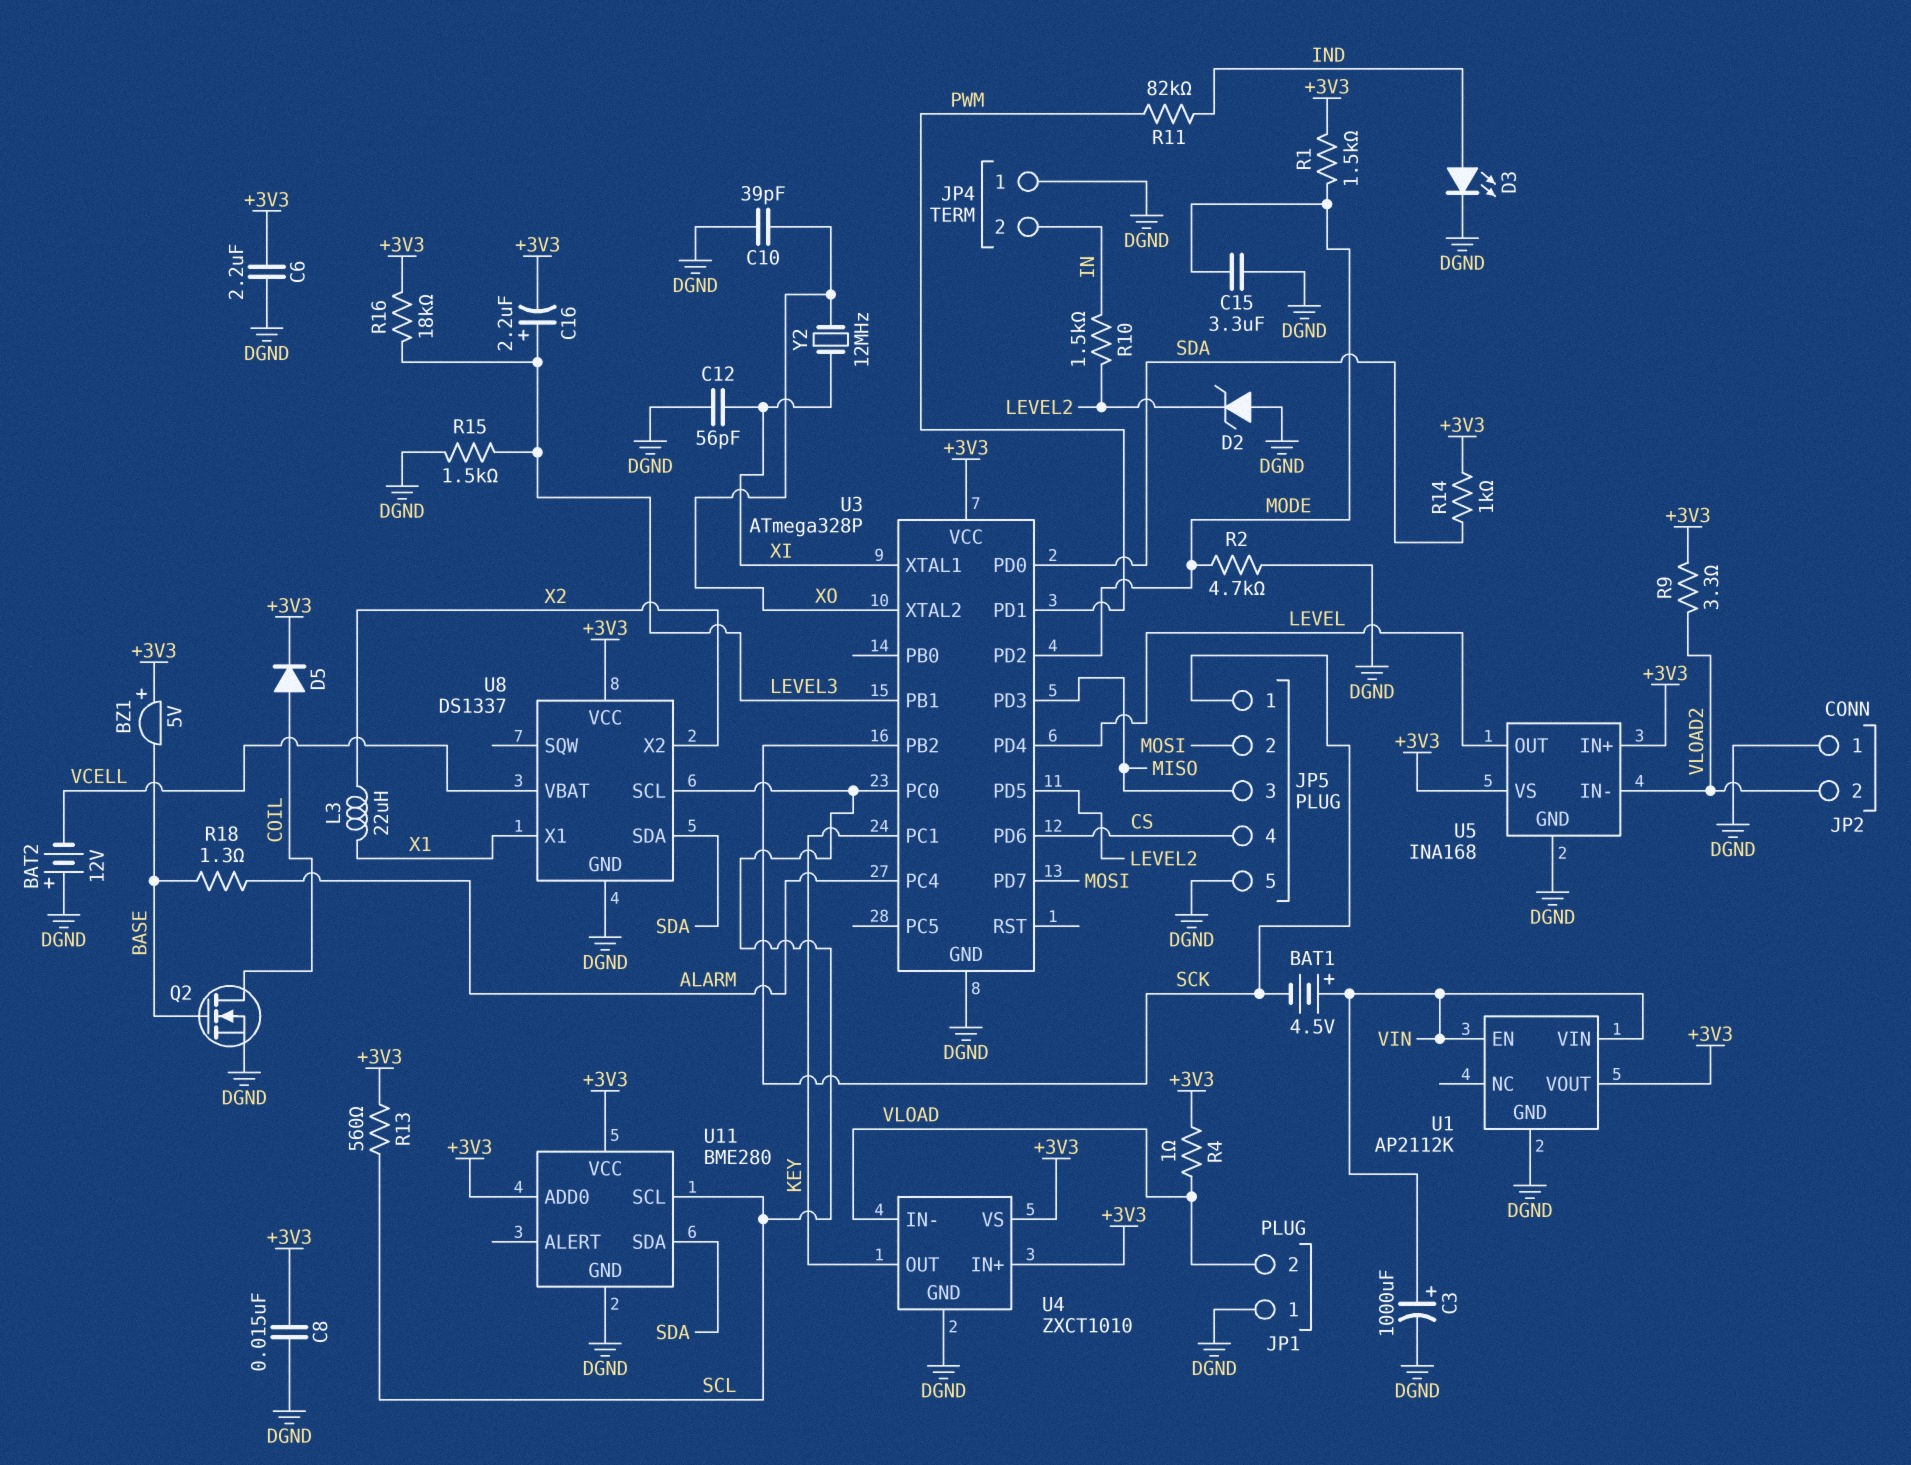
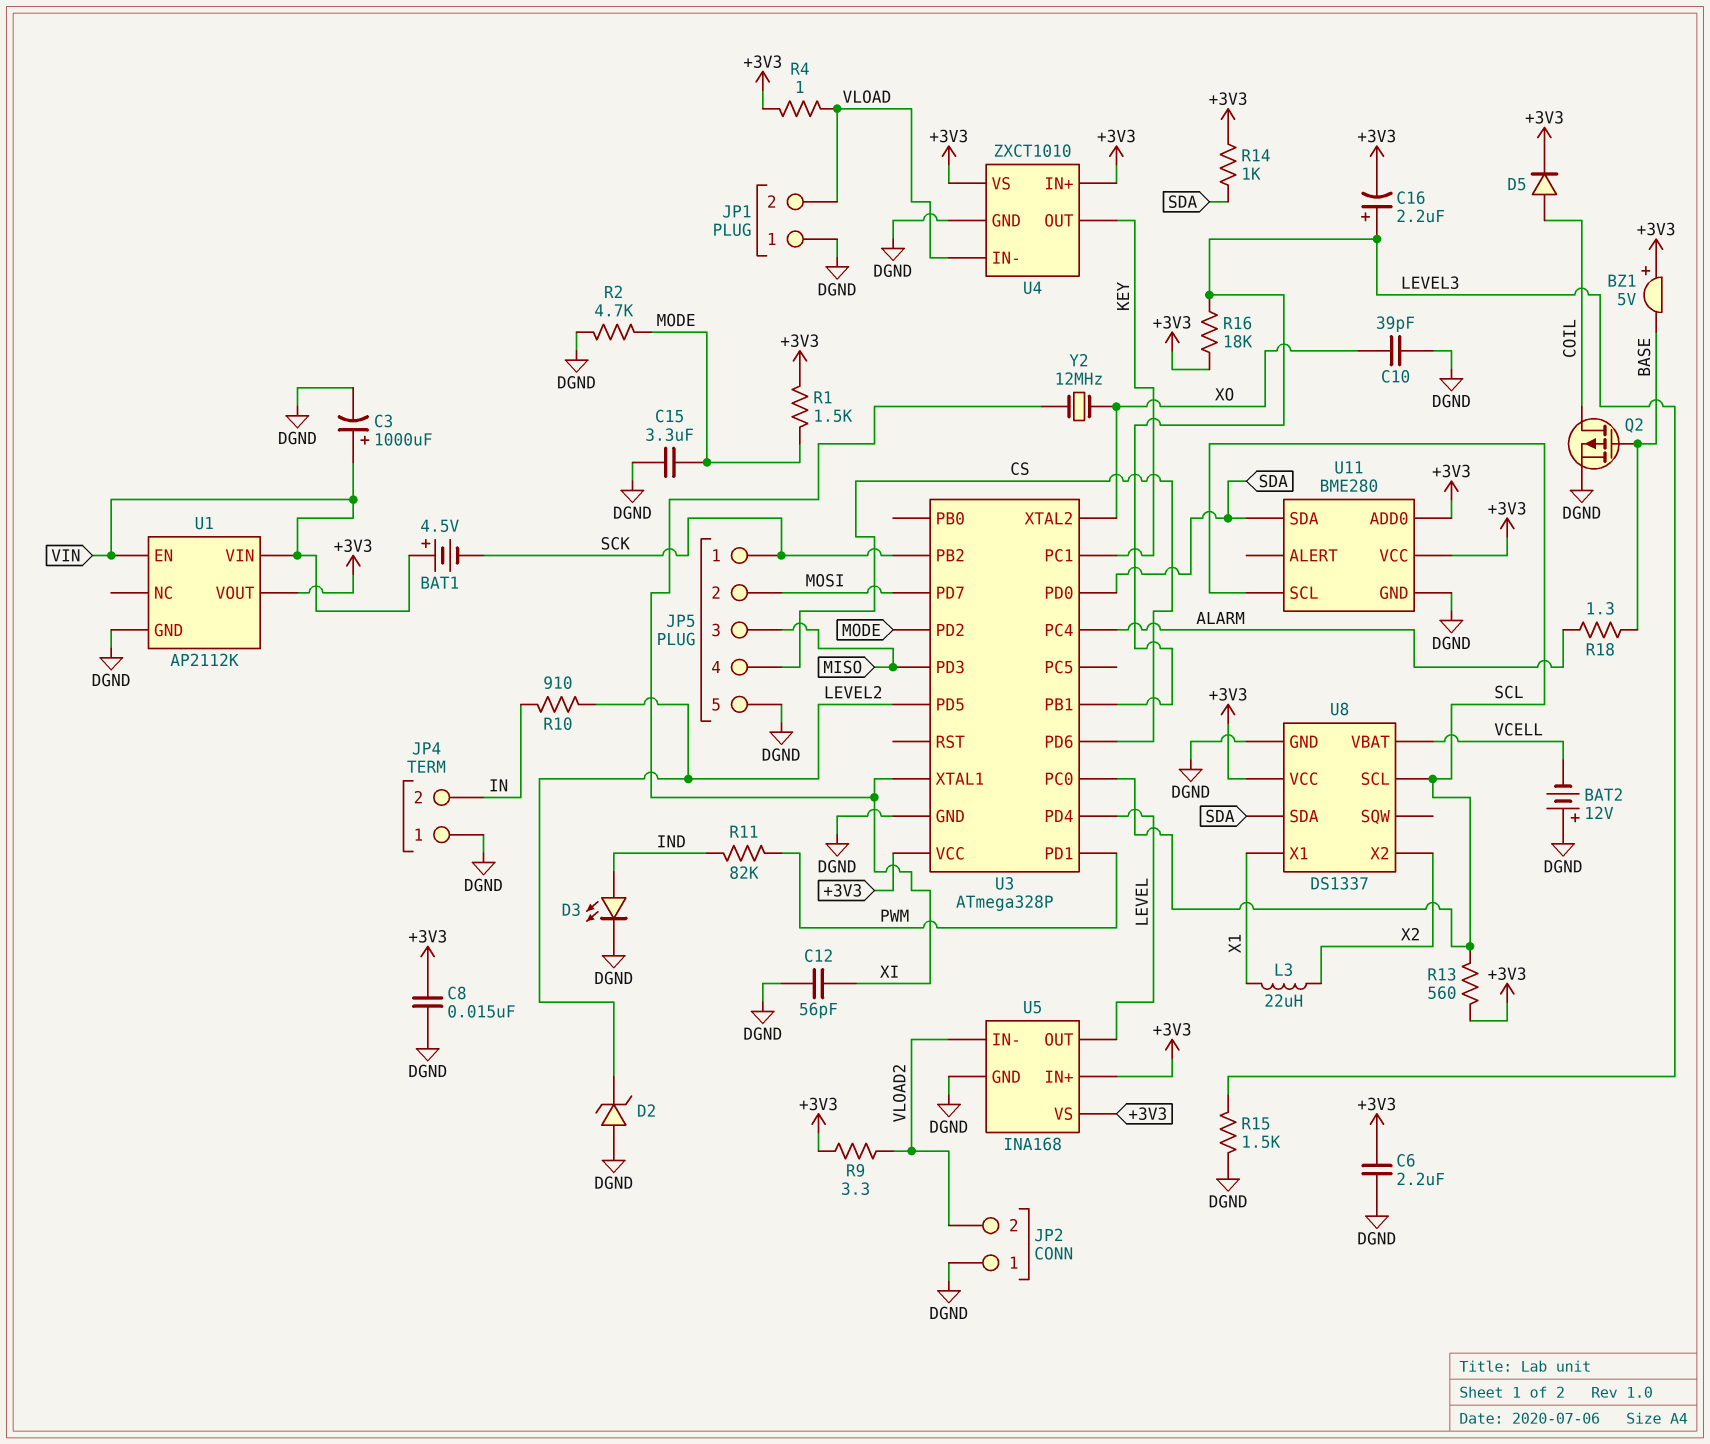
Q2: NMOS (G BASE, D COIL, S DGND) -> PMOS (G BASE, D COIL, S DGND)
R10: 1.5k (IN, LEVEL2) -> 910 (IN, LEVEL2)

